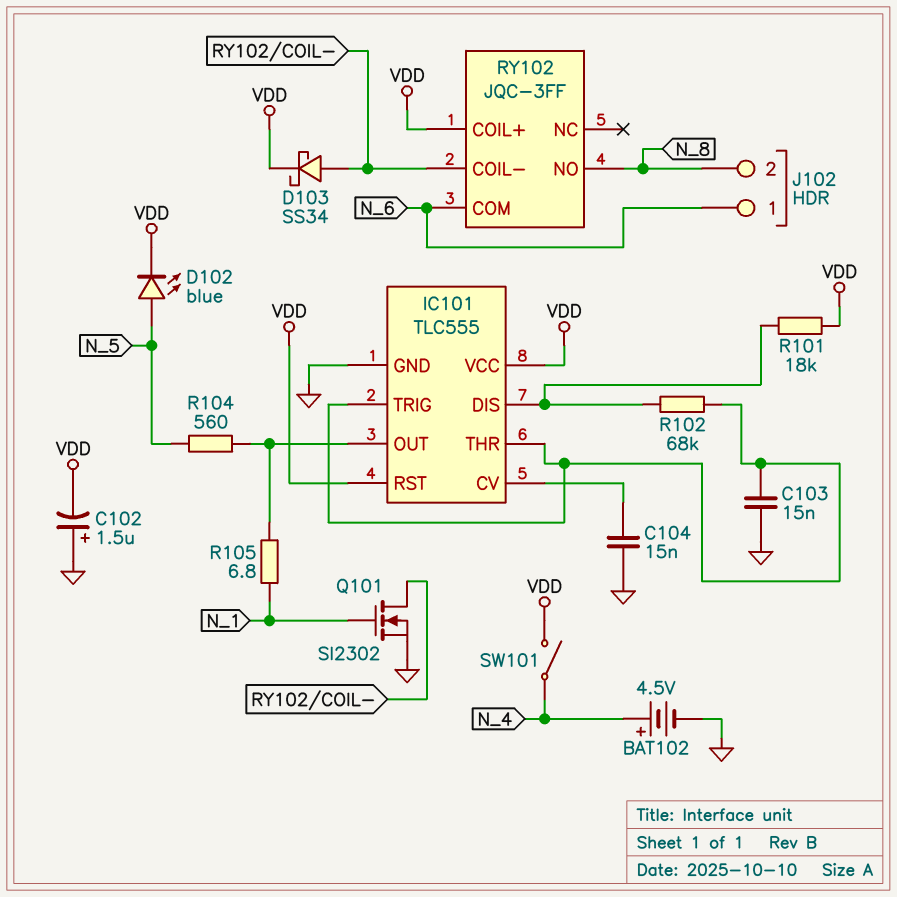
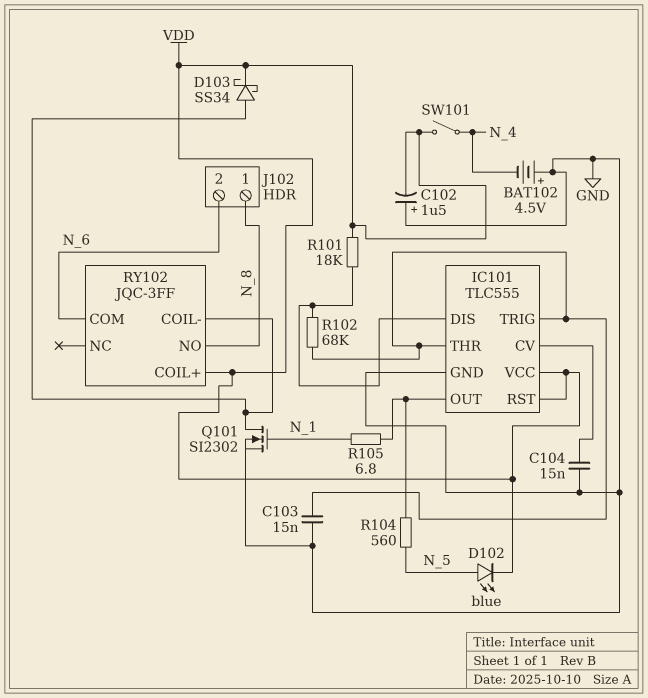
BAT102: 4.5V (plus N_4, minus GND) -> 4.5V (plus GND, minus N_4)
J102 pin 1: N_6 -> N_8
J102 pin 2: N_8 -> N_6

